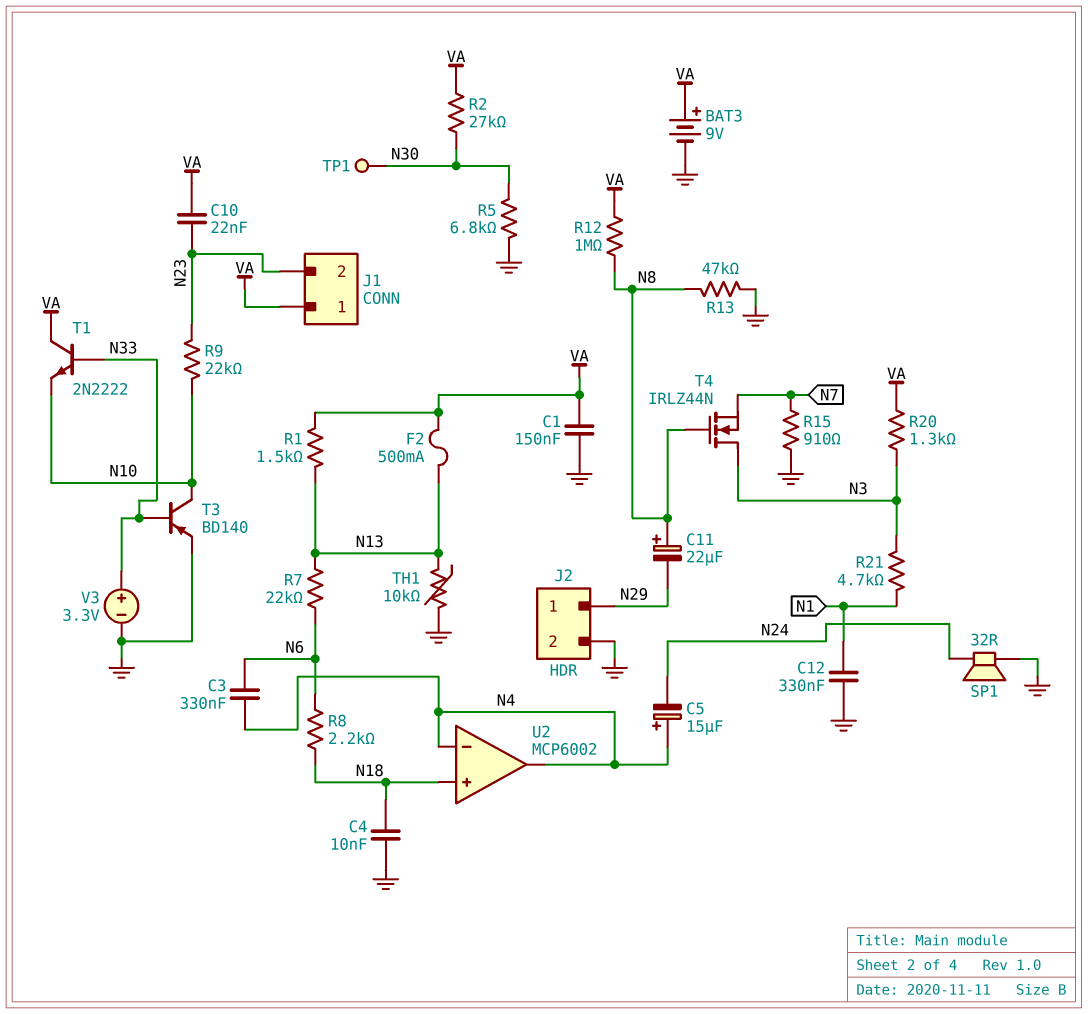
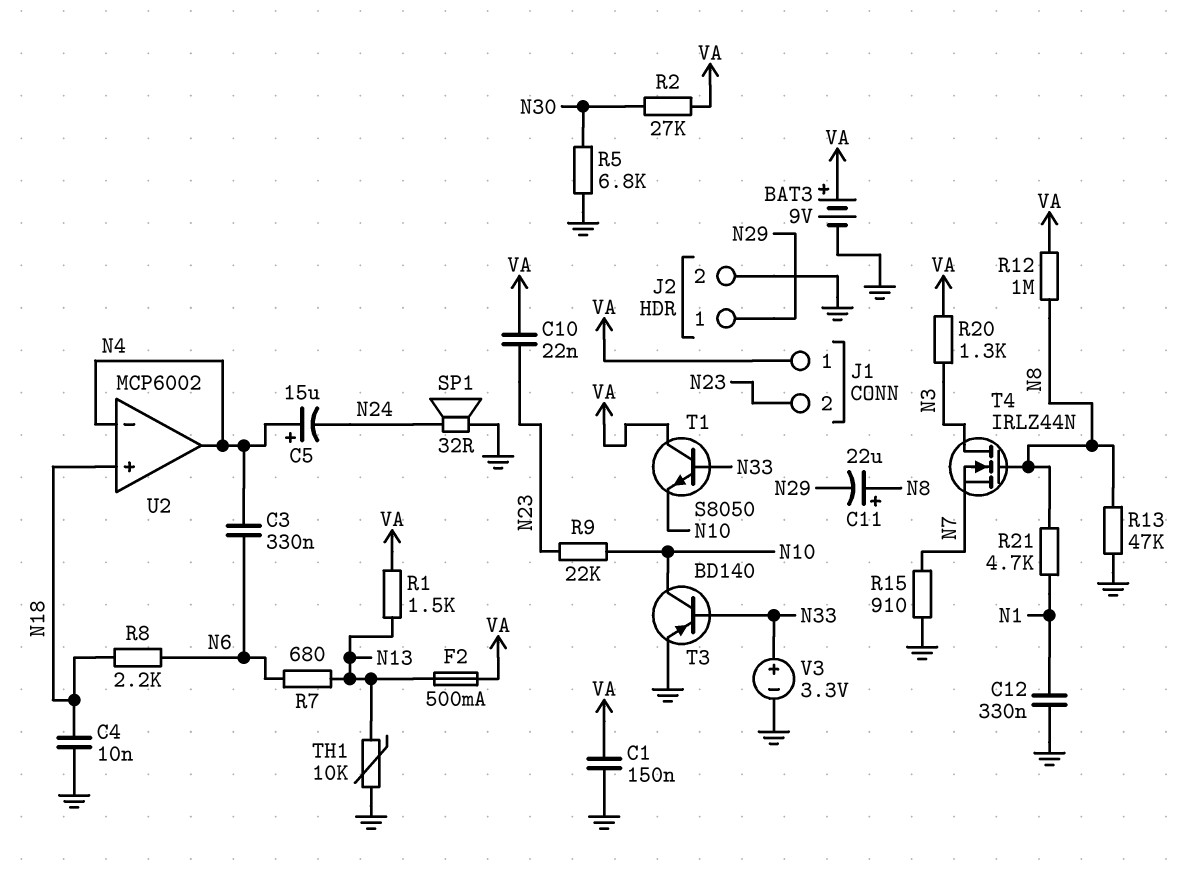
R7: 22k (N6, N13) -> 680 (N6, N13)
R21: 4.7k (N1, N3) -> 4.7k (N1, N8)
T1: NPN 2N2222 (B N33, C VA, E N10) -> NPN S8050 (B N33, C VA, E N10)
TP1: test point (N30) -> none

